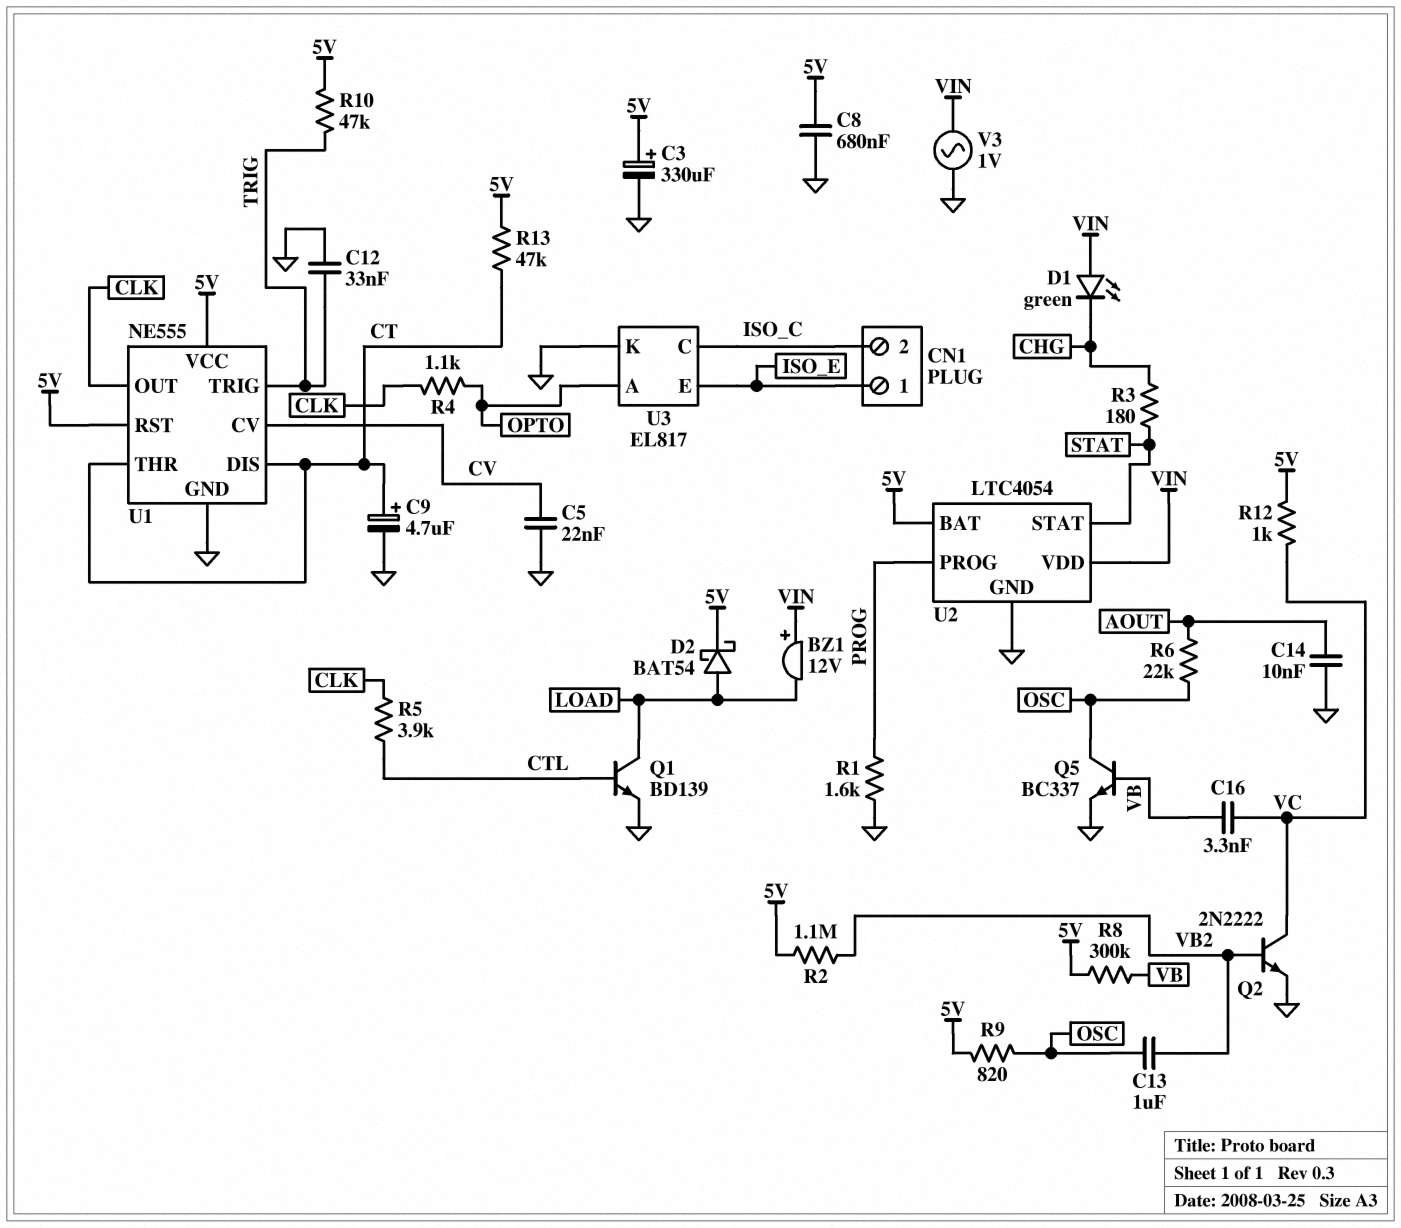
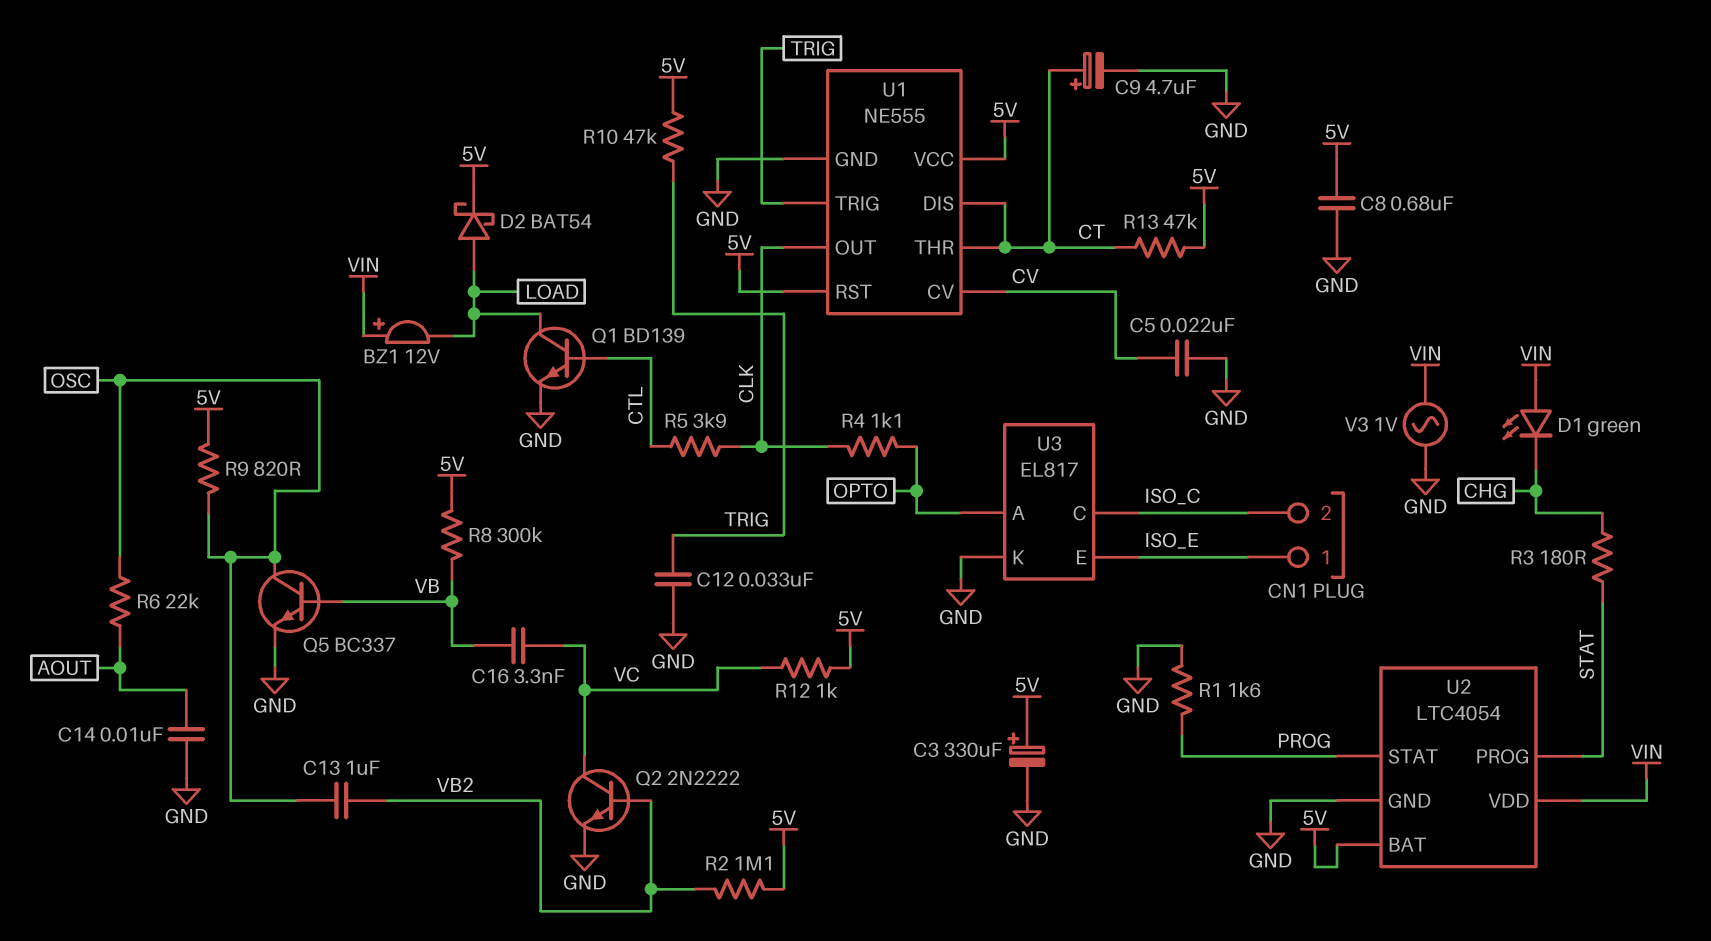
U2 pin PROG: PROG -> STAT
U2 pin STAT: STAT -> PROG

